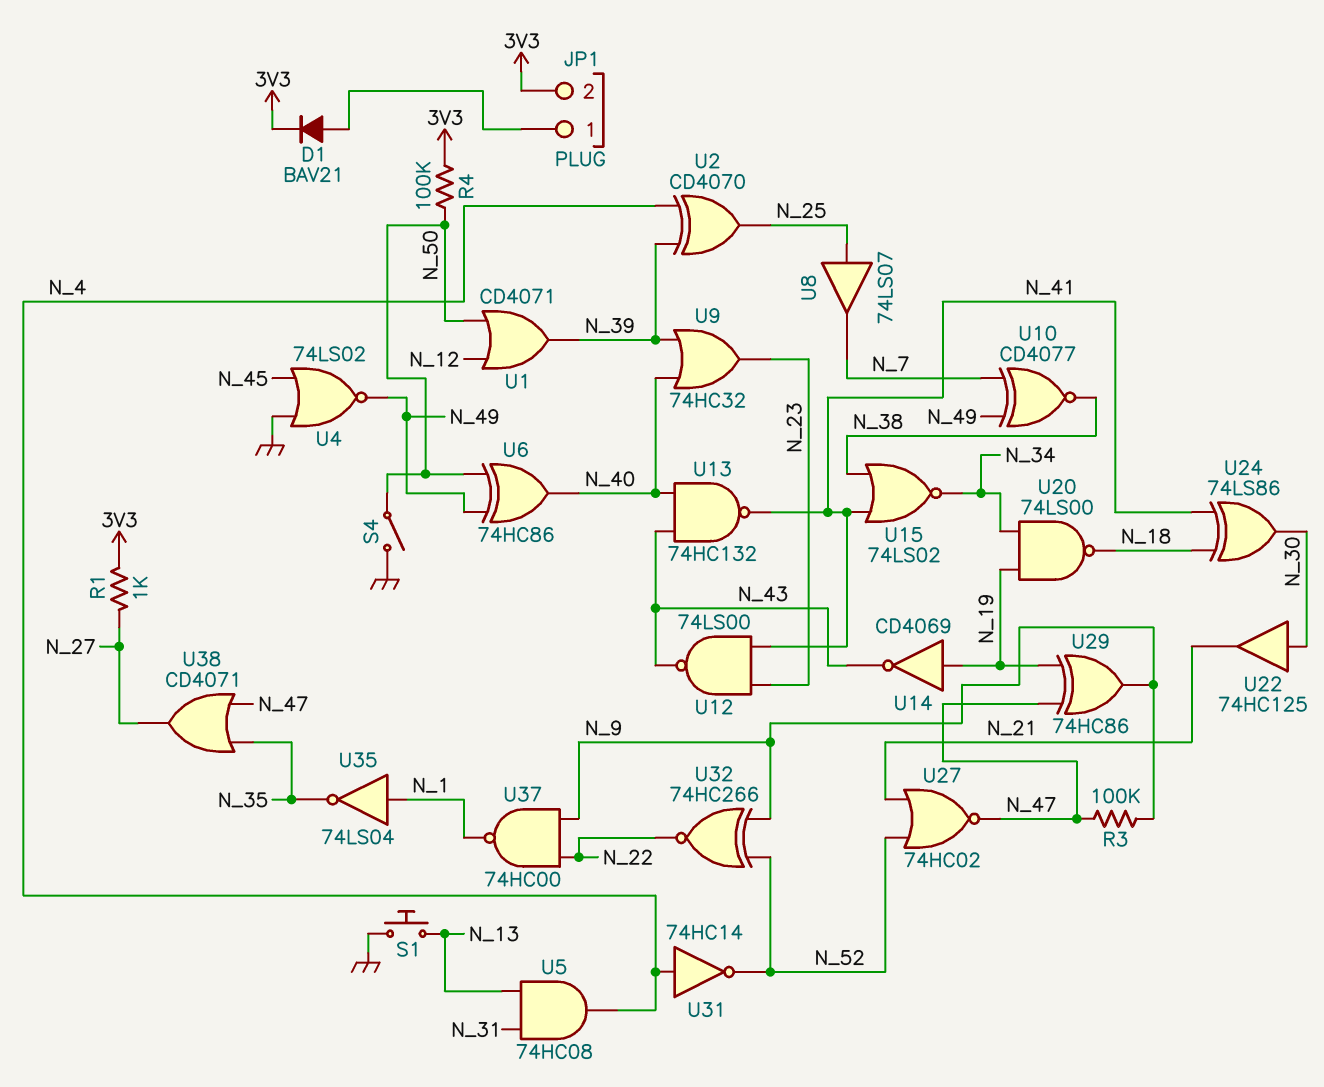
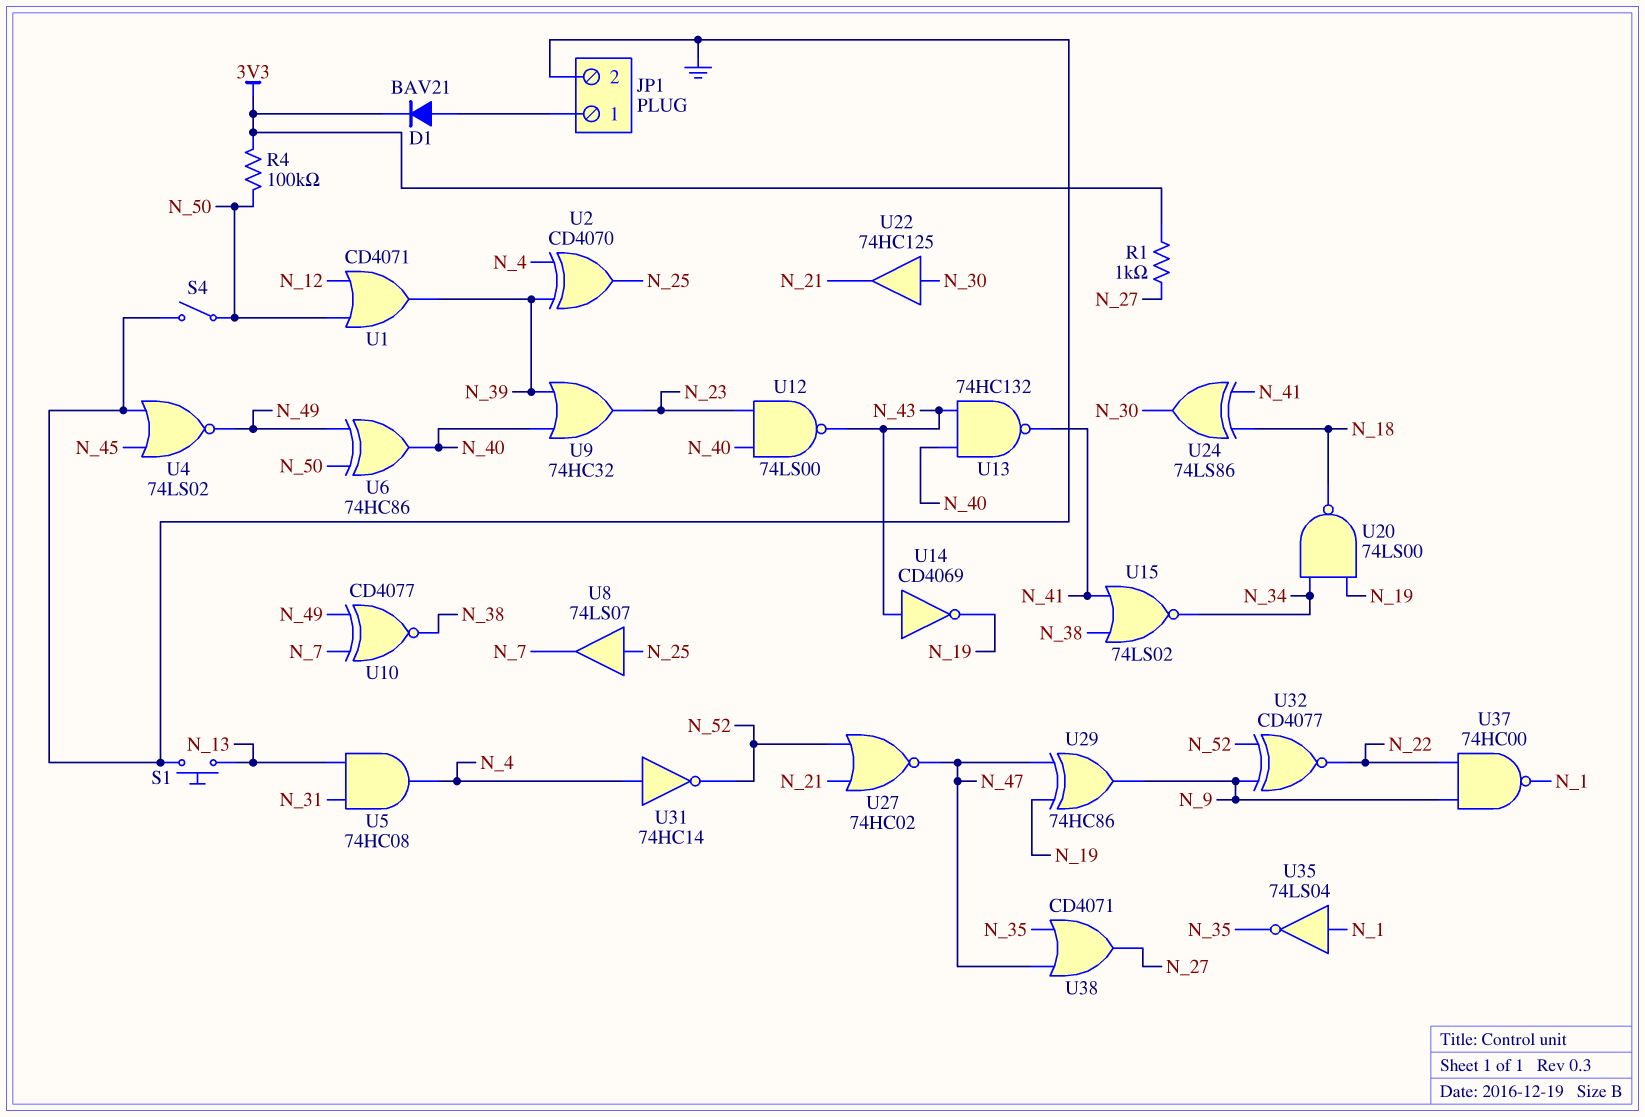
JP1 pin 2: 3V3 -> GND
R3: 100k (N_9, N_47) -> none
U12: NAND 74LS00 (in N_23, in N_41, out N_43) -> NAND 74LS00 (in N_23, in N_40, out N_43)
U14: NOT CD4069 (in N_19, out N_43) -> NOT CD4069 (in N_43, out N_19)
U32: XNOR 74HC266 (in N_9, in N_52, out N_22) -> XNOR CD4077 (in N_9, in N_52, out N_22)

